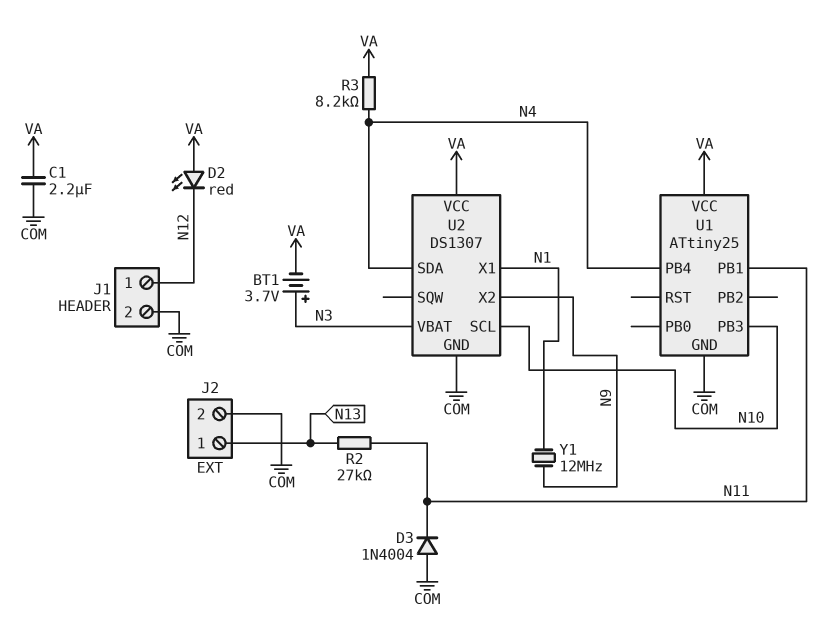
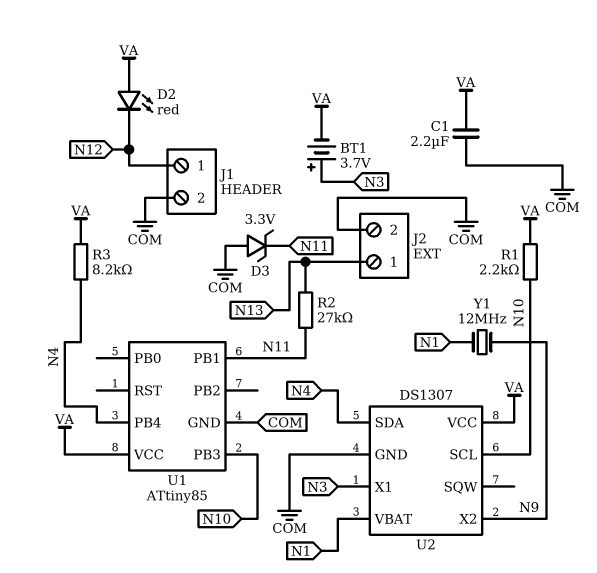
D3: diode 1N4004 (A COM, K N11) -> zener 3.3V (A COM, K N11)
R1: none -> 2.2k (N10, VA)
U1: ATtiny25 -> ATtiny85
U2 pin VBAT: N3 -> N1
U2 pin X1: N1 -> N3

